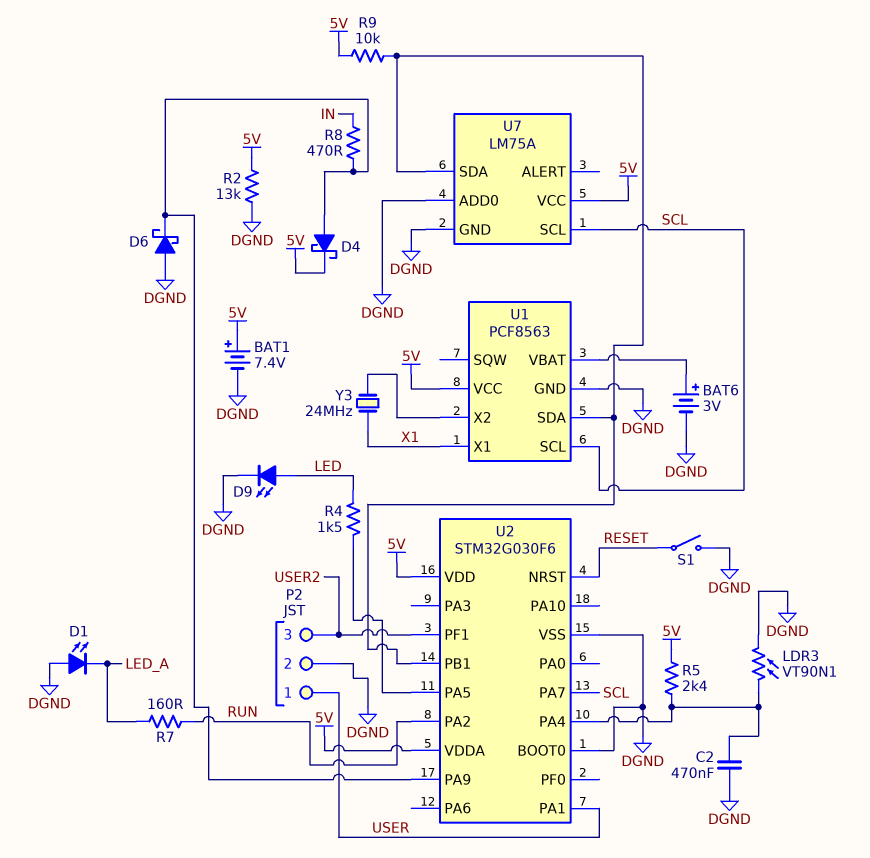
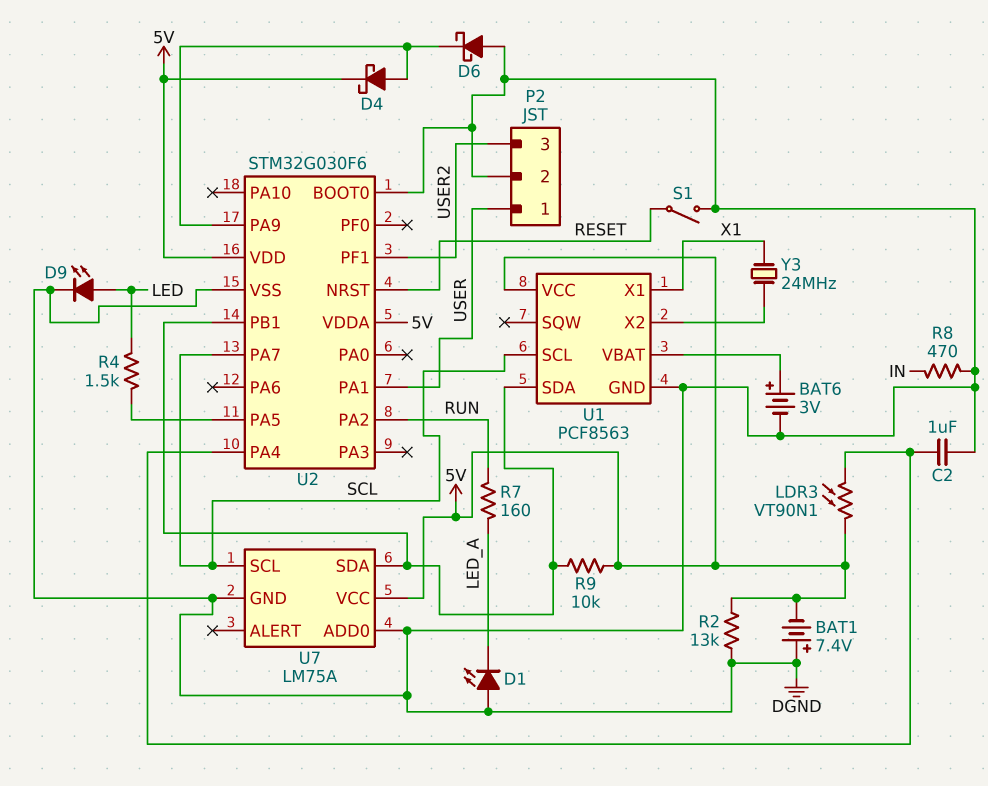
BAT1: 7.4V (plus 5V, minus DGND) -> 7.4V (plus DGND, minus 5V)
C2: 470nF (DGND, U2/PA4) -> 1uF (DGND, U2/PA4)
LDR3: VT90N1 (DGND, U2/PA4) -> VT90N1 (5V, U2/PA4)
R5: 2.4k (5V, U2/PA4) -> none
R8: 470 (IN, U2/PA9) -> 470 (DGND, IN)

